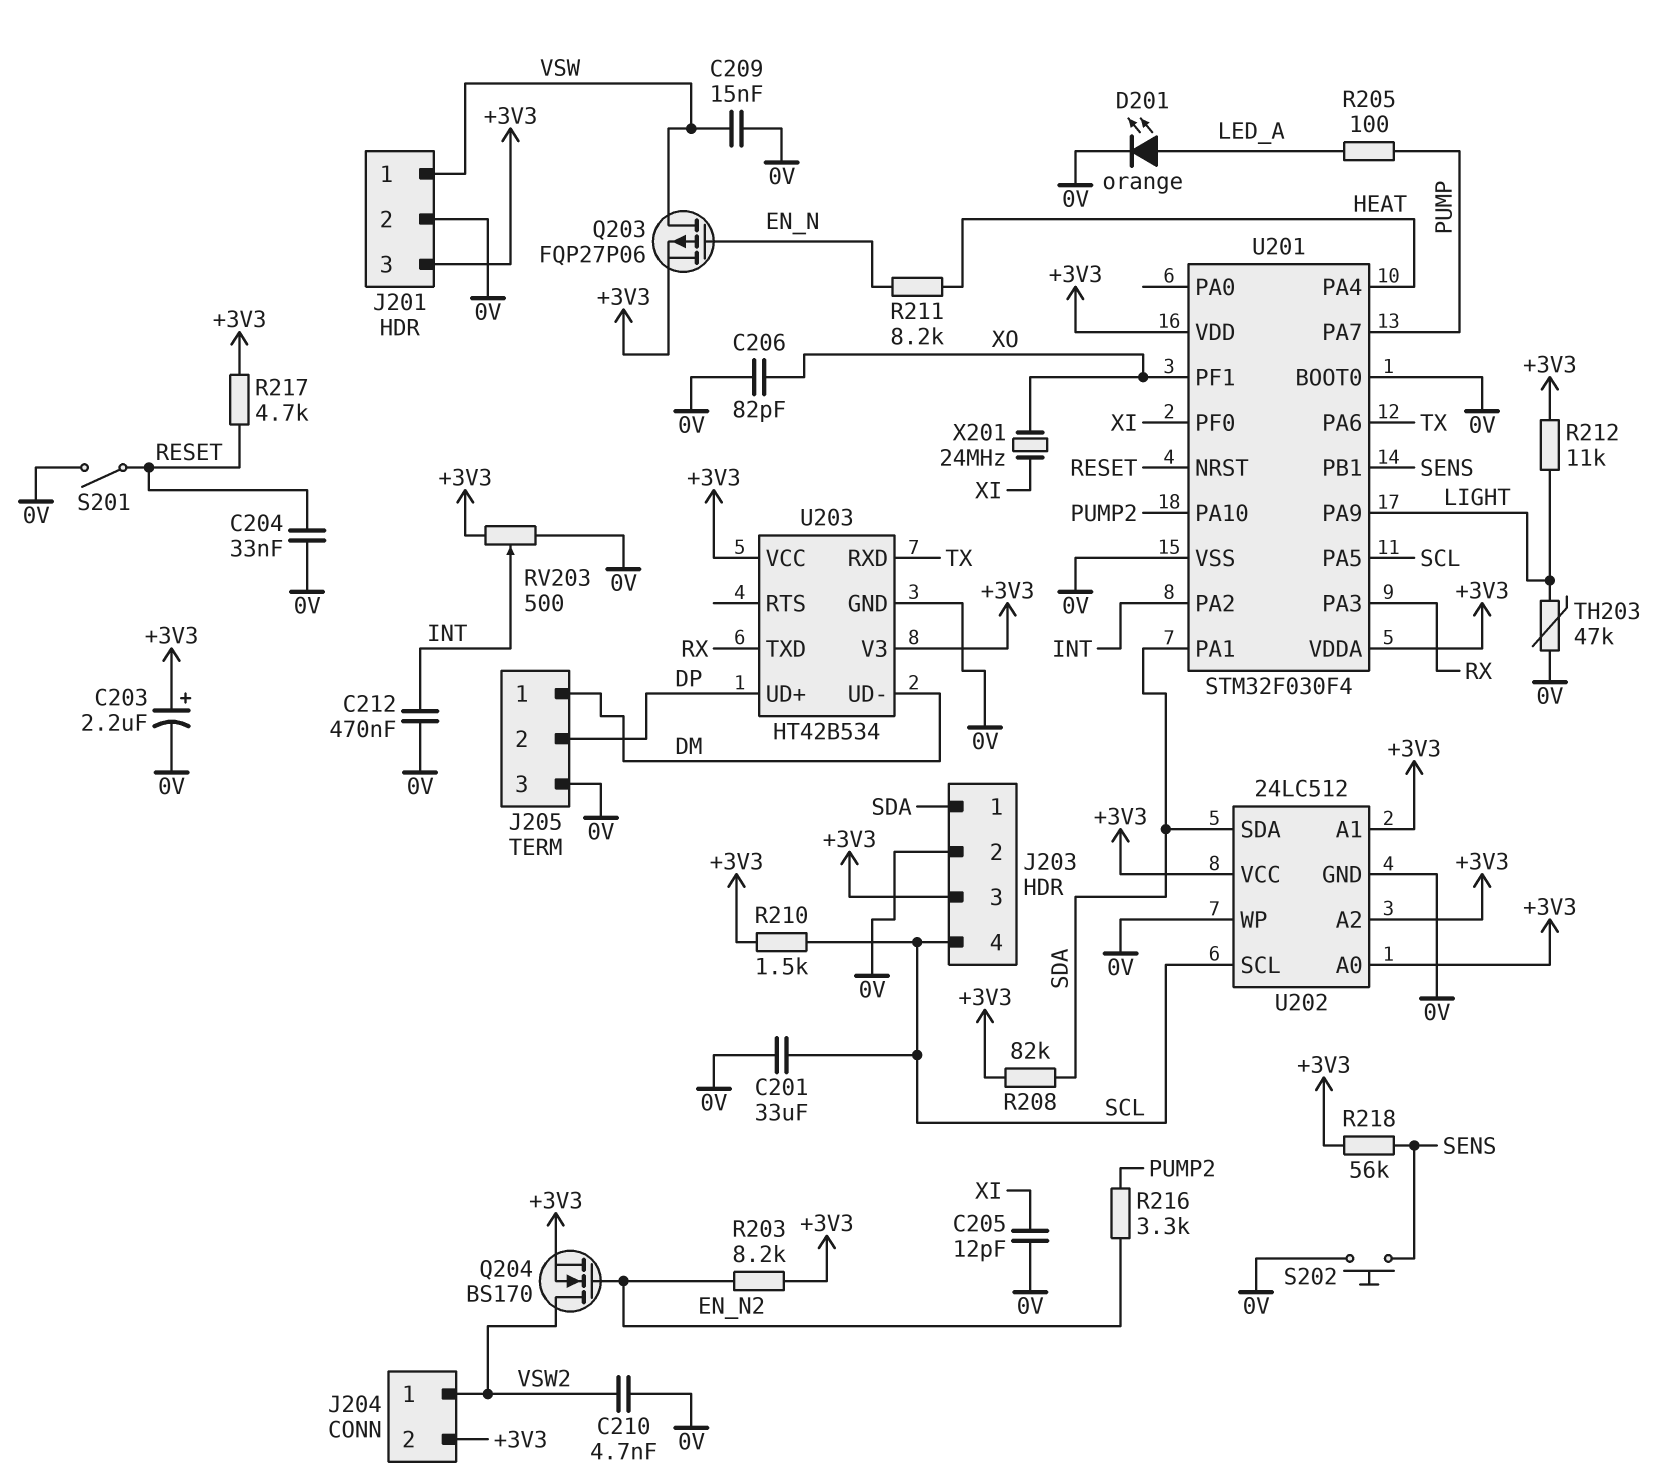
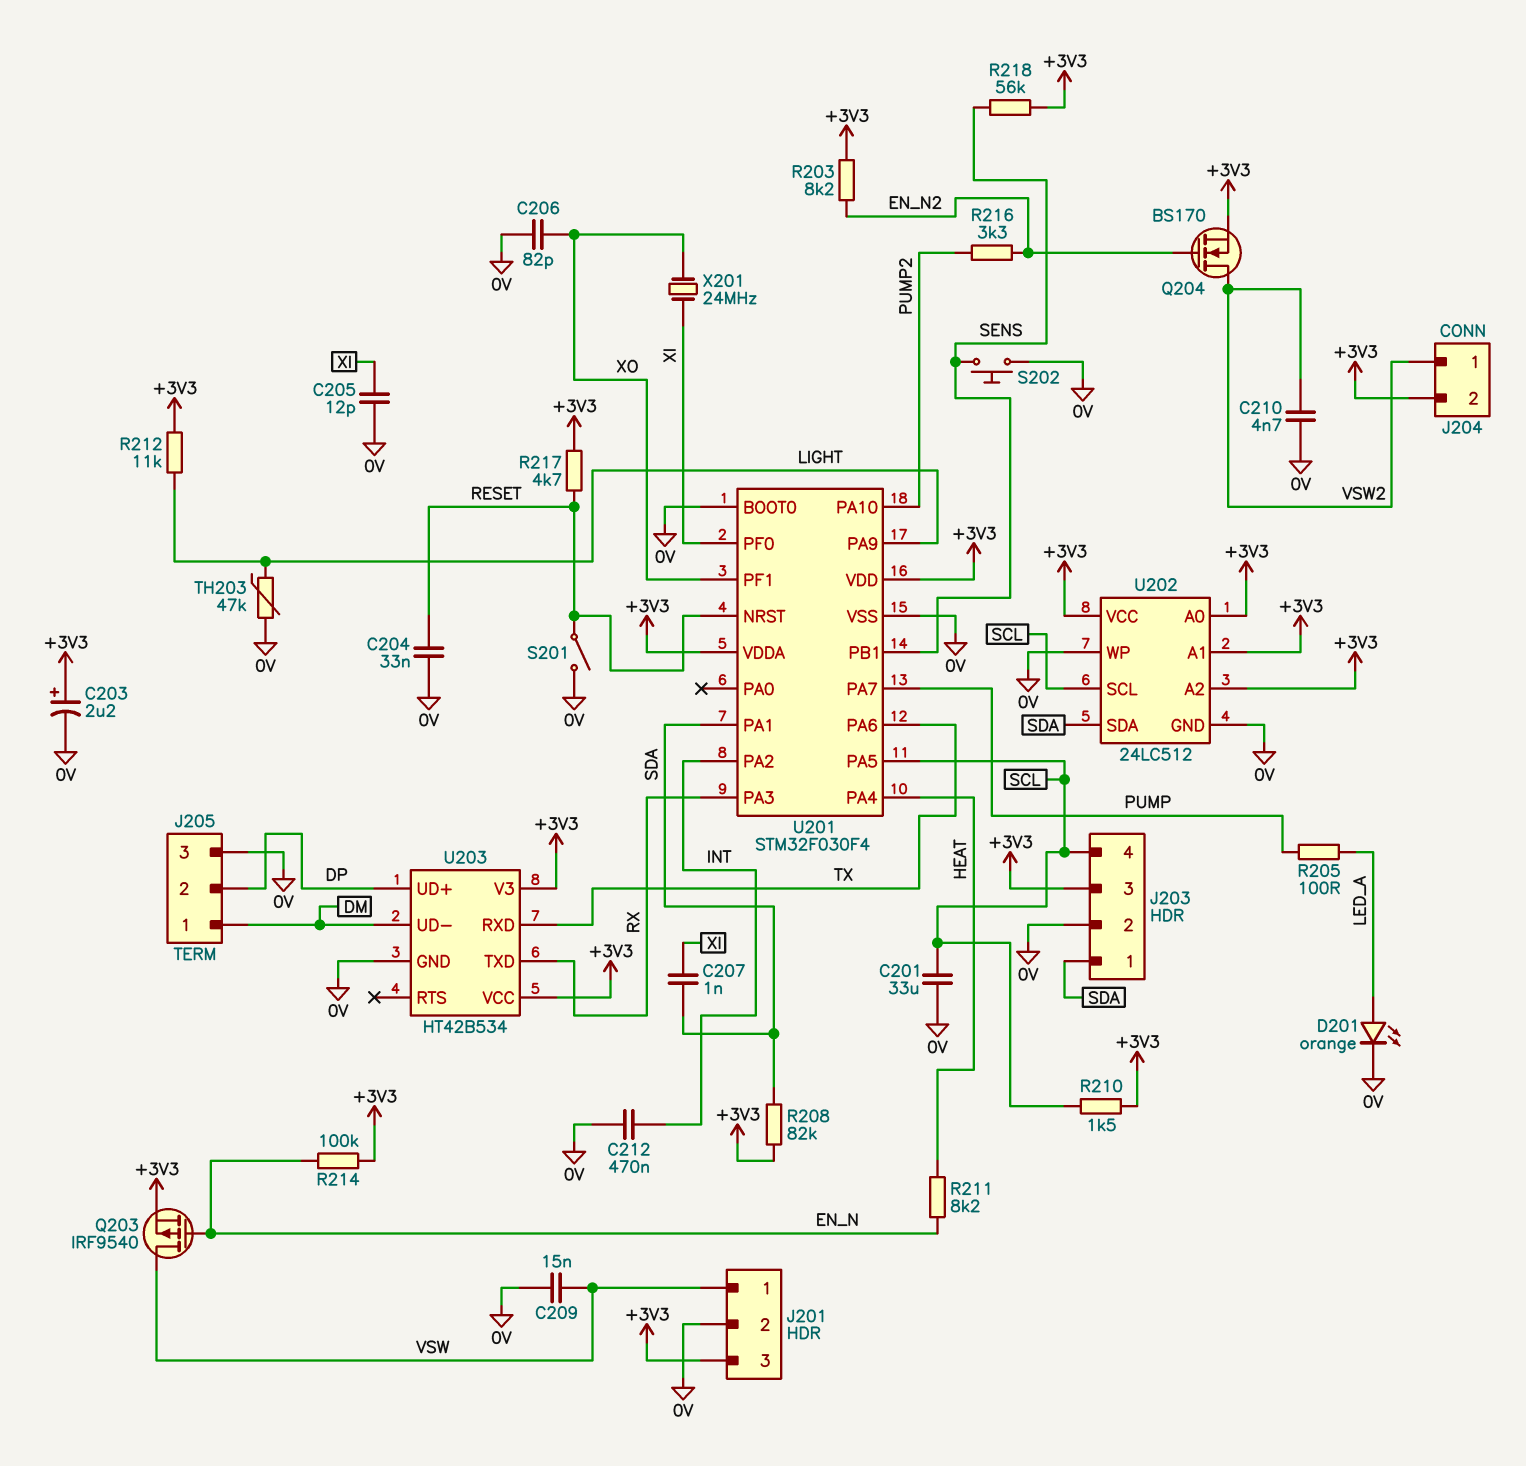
C207: none -> 1nF (SDA, XI)
Q203: PMOS FQP27P06 (G EN_N, D VSW, S +3V3) -> PMOS IRF9540 (G EN_N, D VSW, S +3V3)
R214: none -> 100k (+3V3, EN_N)
RV203: 500 (+3V3, 0V, wiper INT) -> none

